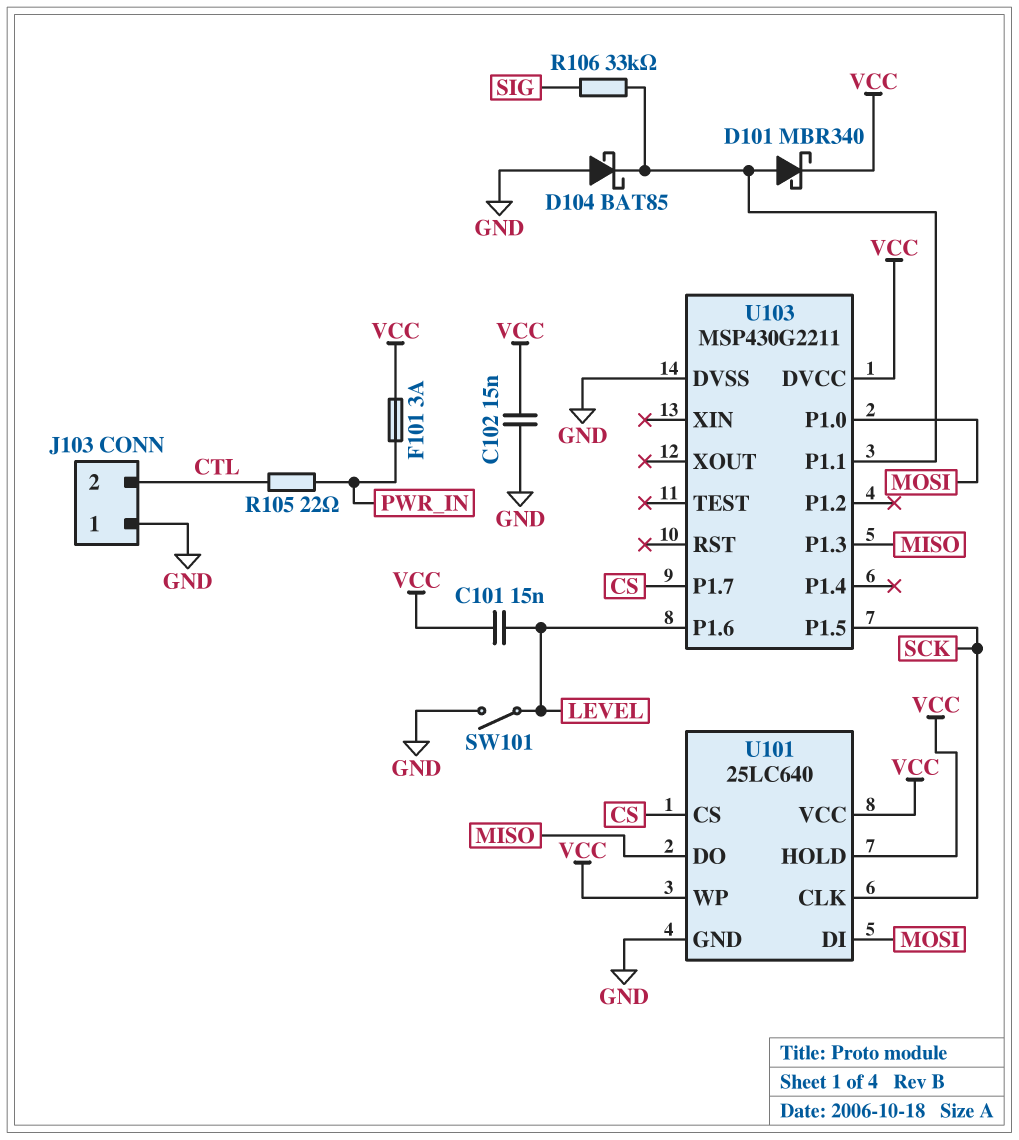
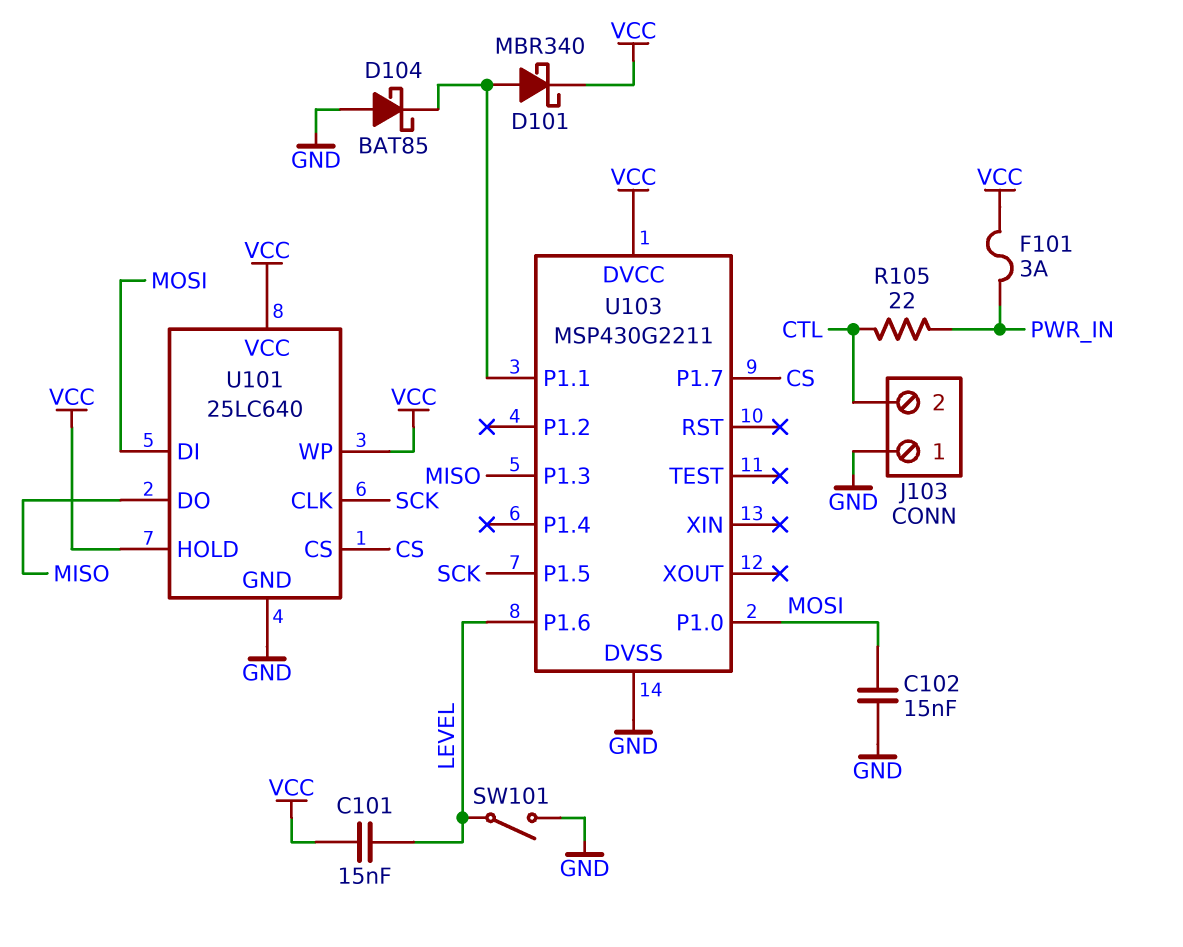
C102: 15nF (GND, VCC) -> 15nF (GND, MOSI)
R106: 33k (SIG, U103/P1.1) -> none

